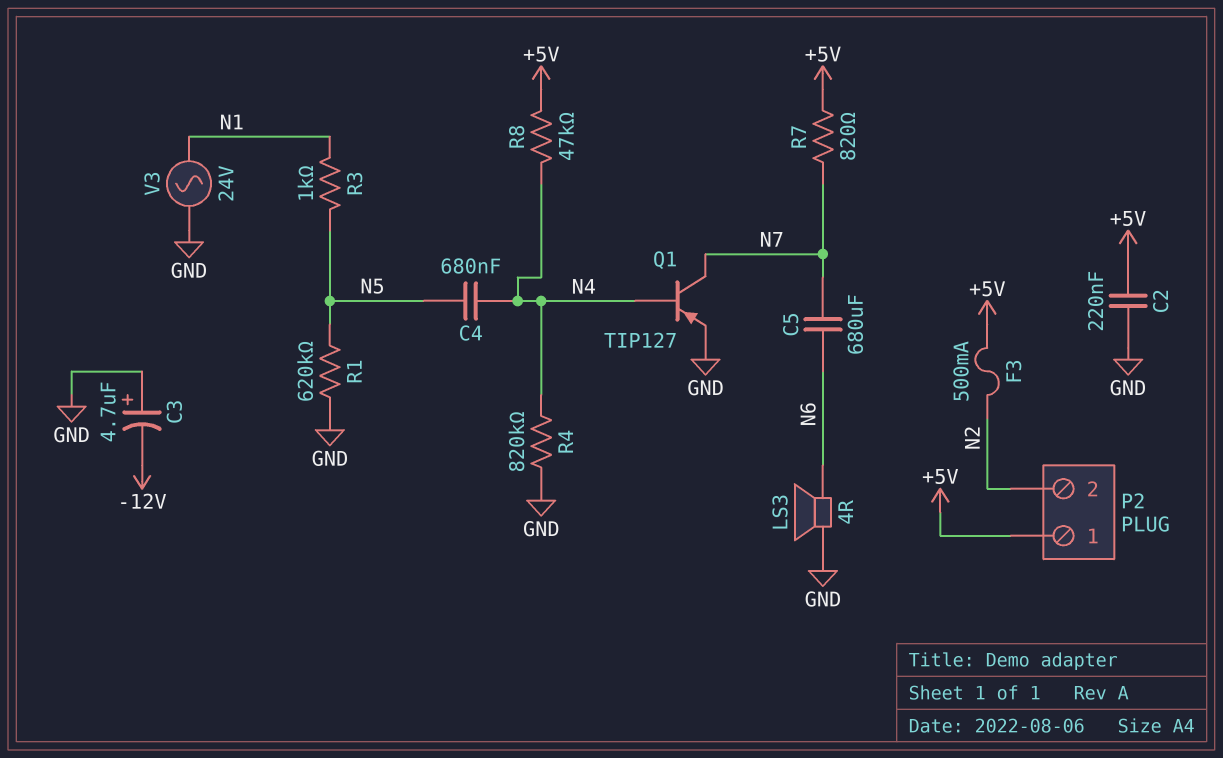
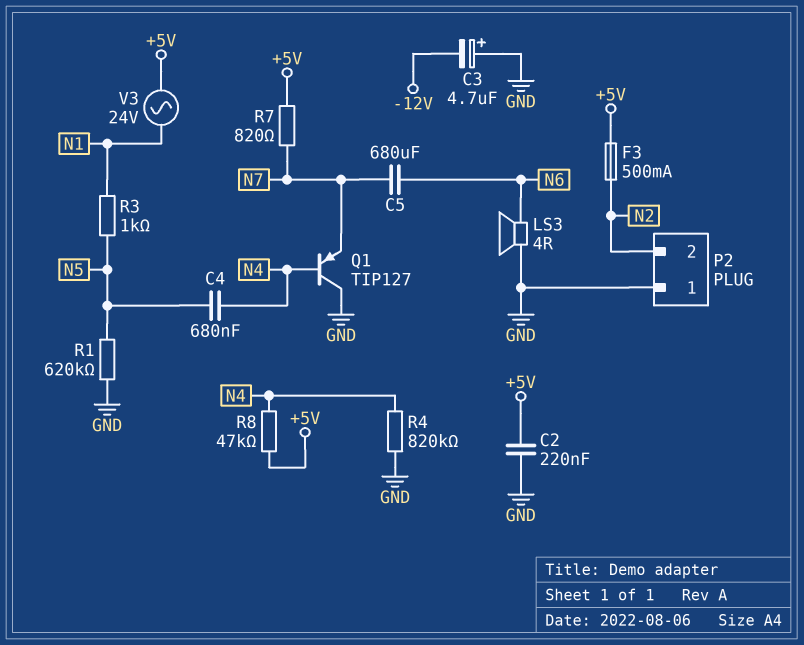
P2 pin 1: +5V -> GND
Q1: PNP TIP127 (B N4, C N7, E GND) -> PNP TIP127 (B N4, C GND, E N7)
V3: AC 24V (GND, N1) -> AC 24V (+5V, N1)

